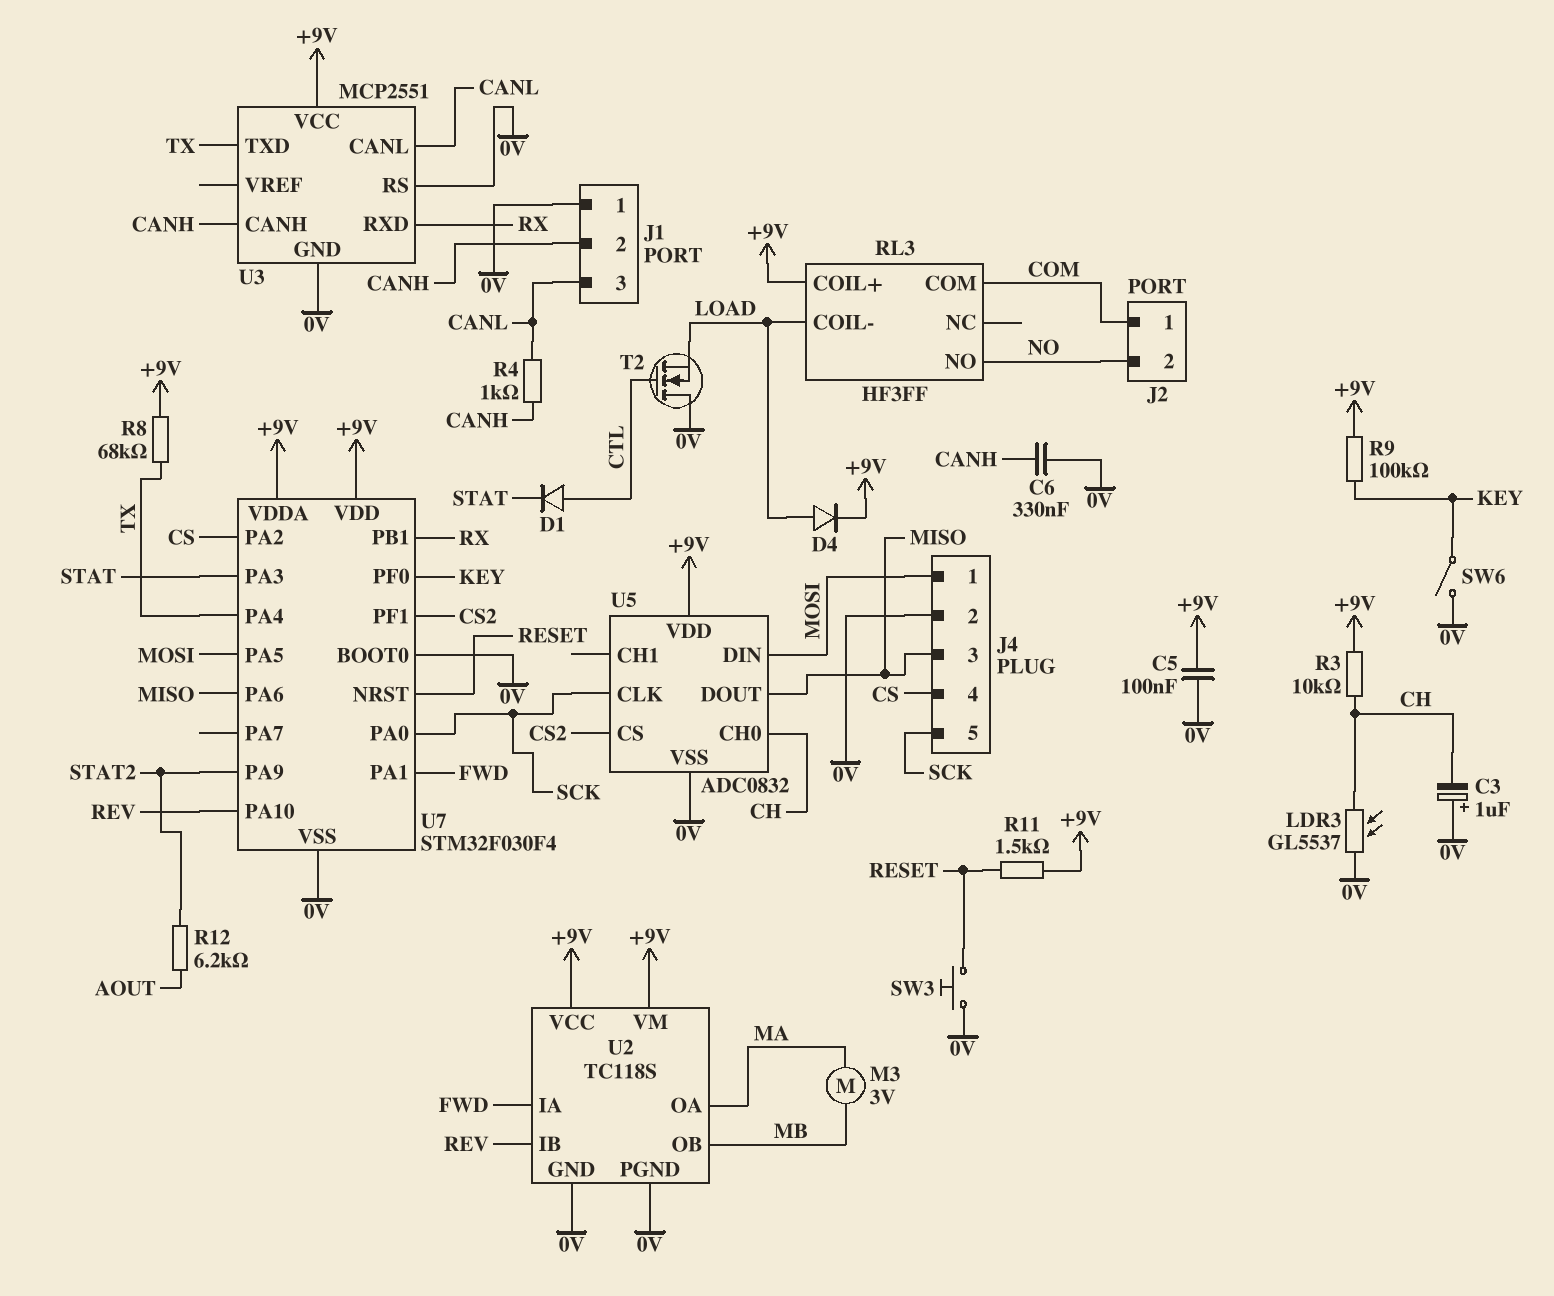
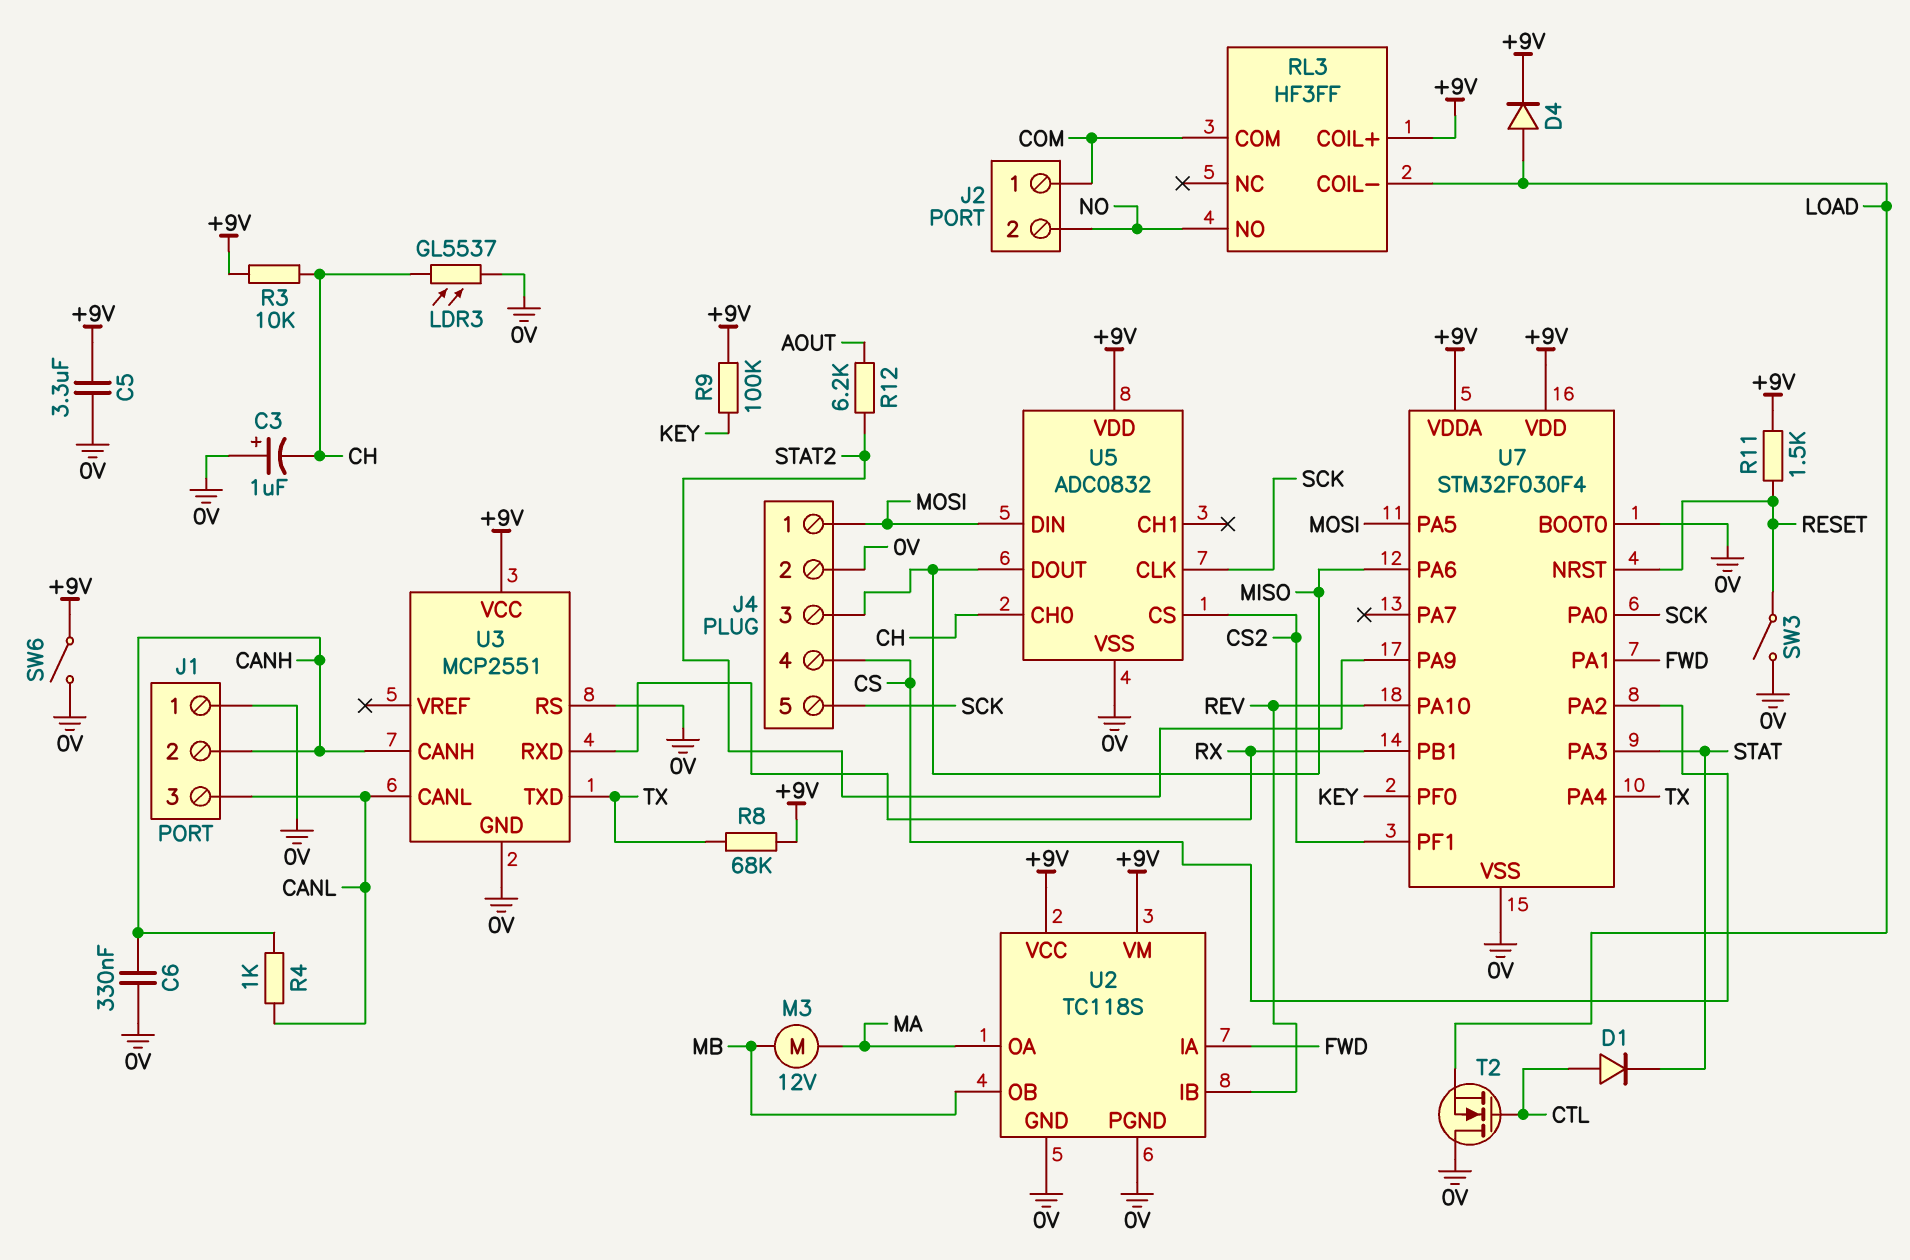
C5: 100nF (+9V, 0V) -> 3.3uF (+9V, 0V)
M3: motor 3V (MA, MB) -> motor 12V (MA, MB)
SW3: button (0V, RESET) -> switch (0V, RESET)
SW6: switch (0V, KEY) -> switch (+9V, 0V)

